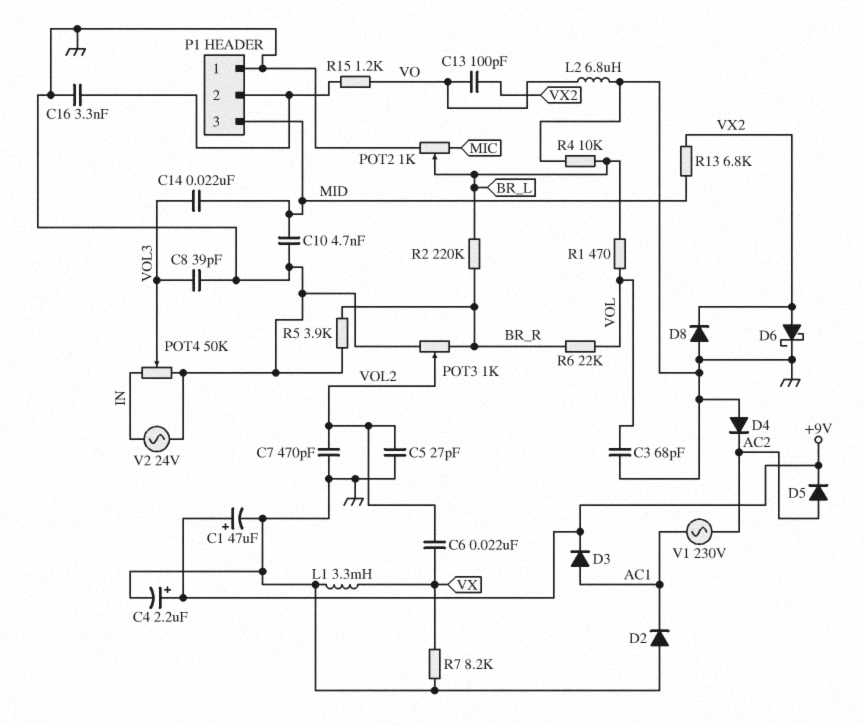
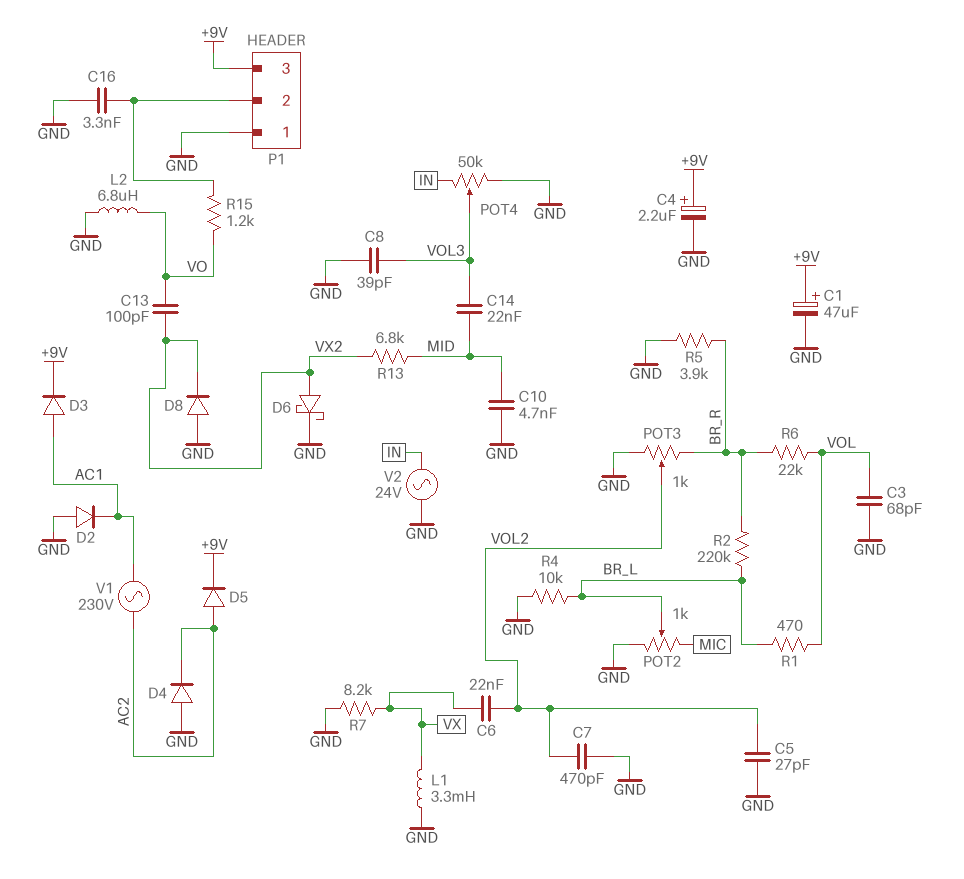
P1 pin 3: MID -> +9V

